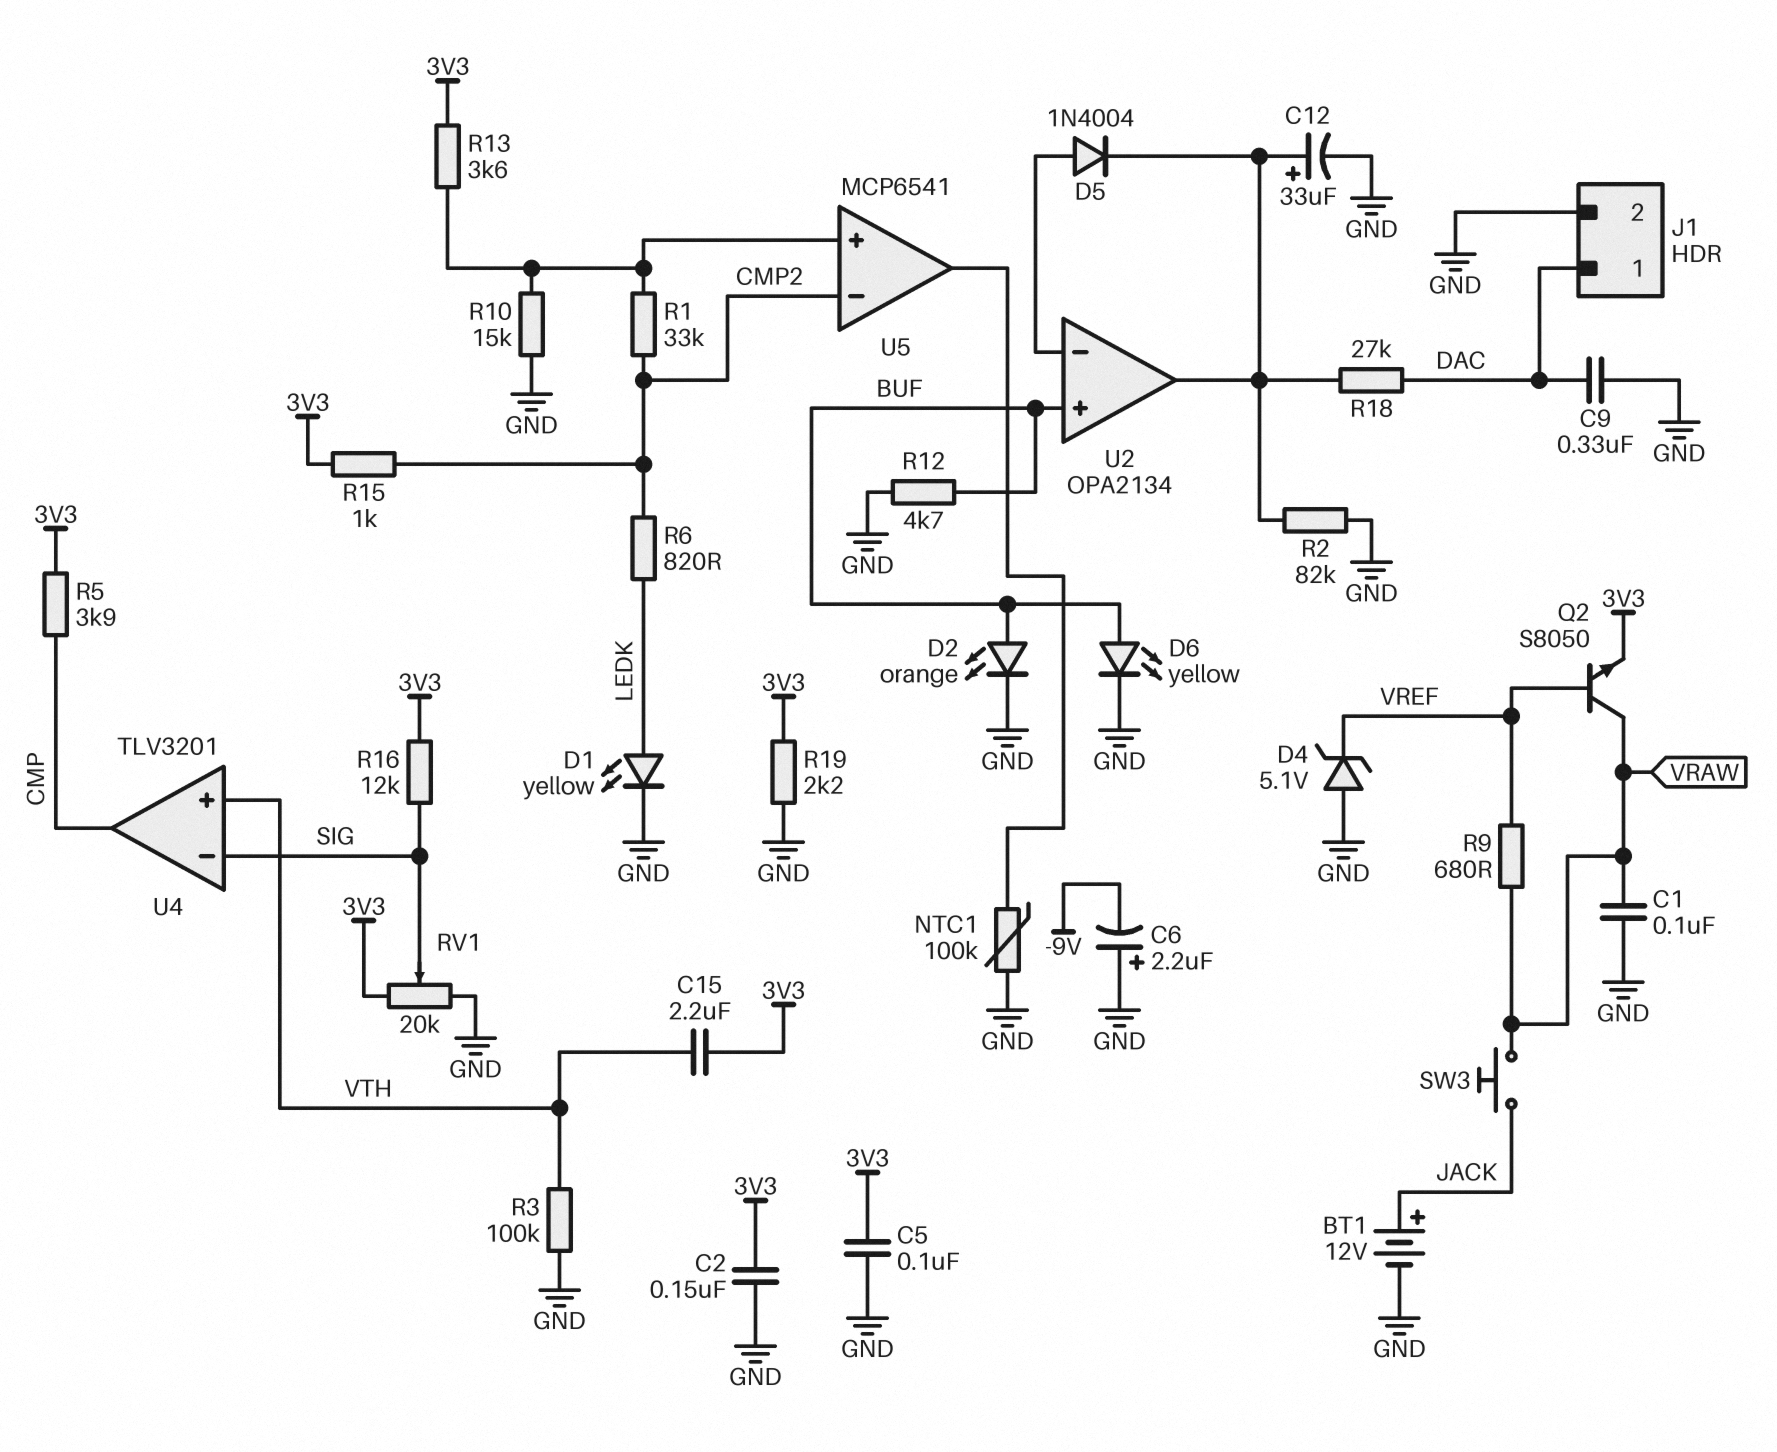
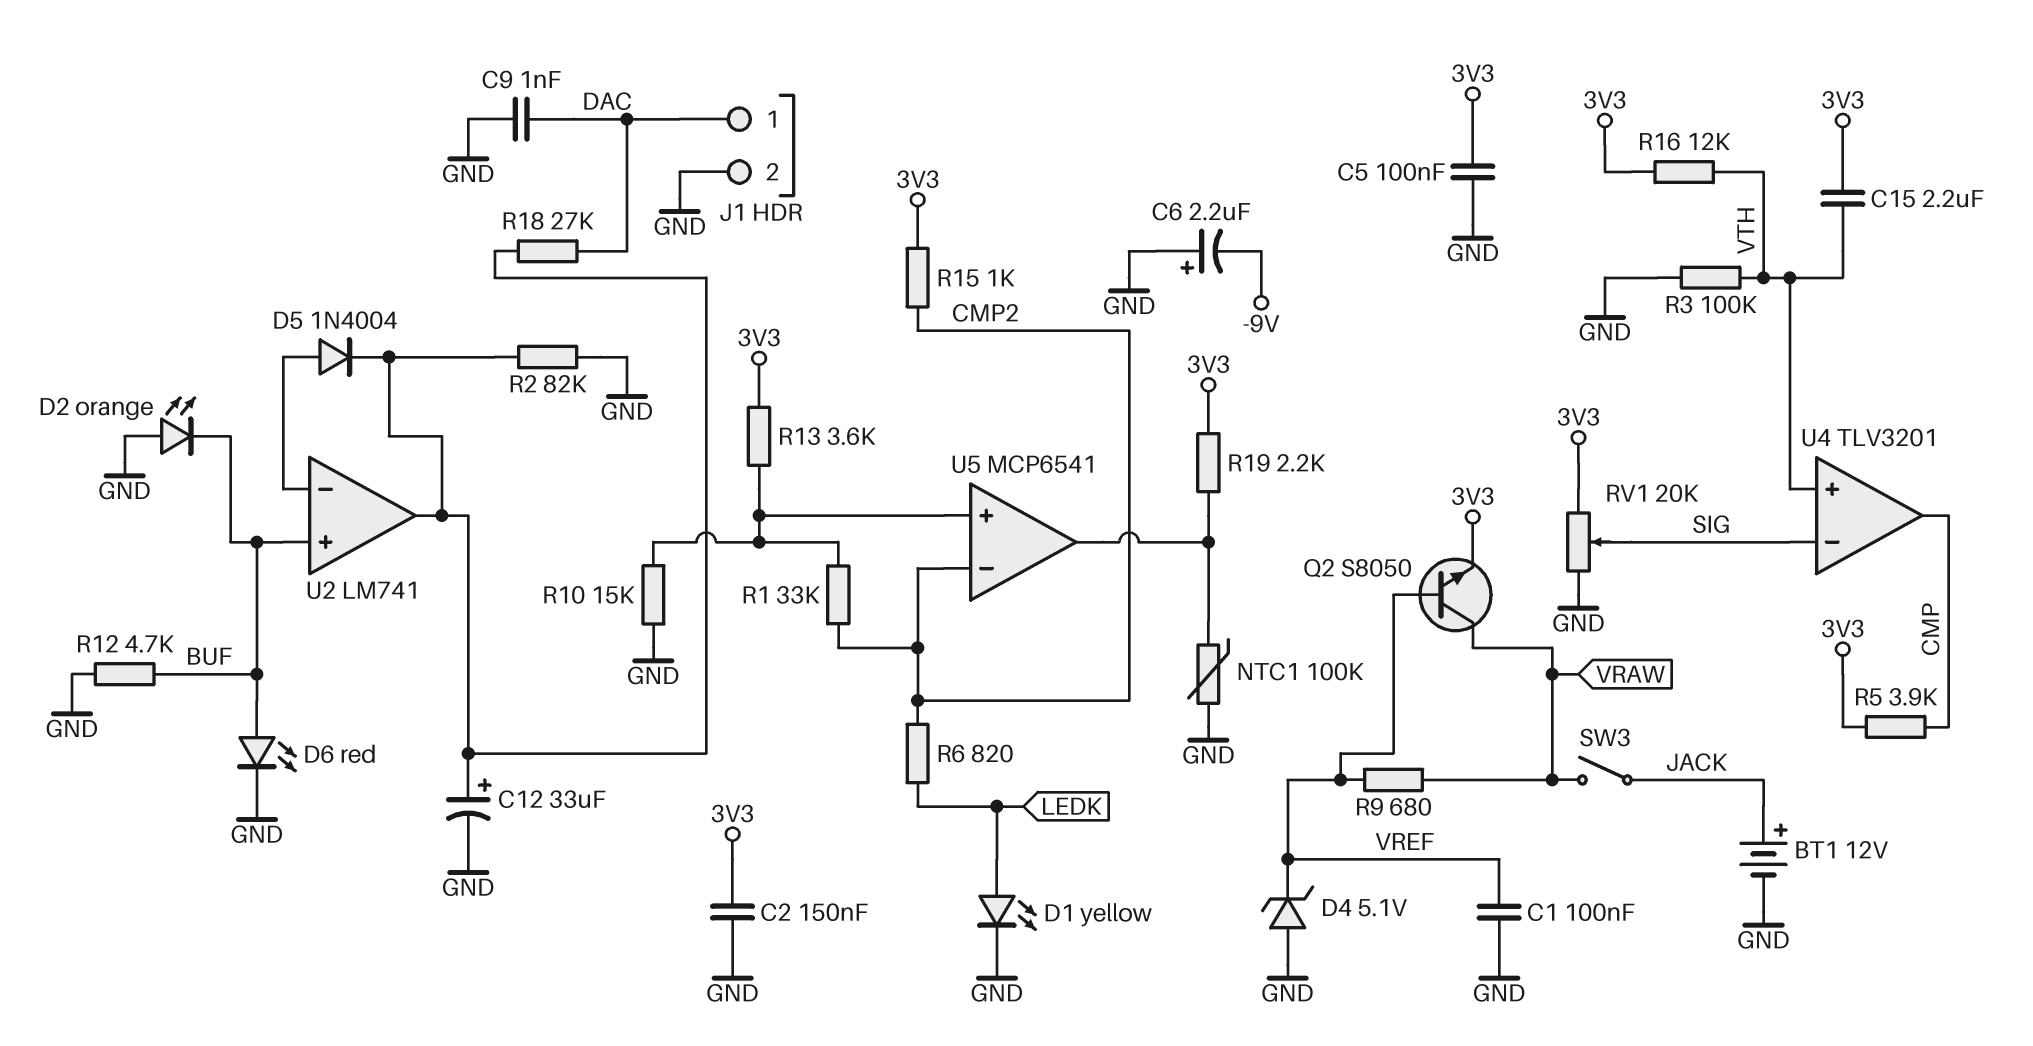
C1: 100nF (GND, VRAW) -> 100nF (GND, VREF)
C9: 330nF (DAC, GND) -> 1nF (DAC, GND)
D2: LED orange (A BUF, K GND) -> LED orange (A GND, K BUF)
D6: LED yellow (A BUF, K GND) -> LED red (A BUF, K GND)
R16: 12k (3V3, SIG) -> 12k (3V3, VTH)
R19: 2.2k (3V3, GND) -> 2.2k (3V3, U5/out)
SW3: button (JACK, VRAW) -> switch (JACK, VRAW)
U2: OPA2134 -> LM741

